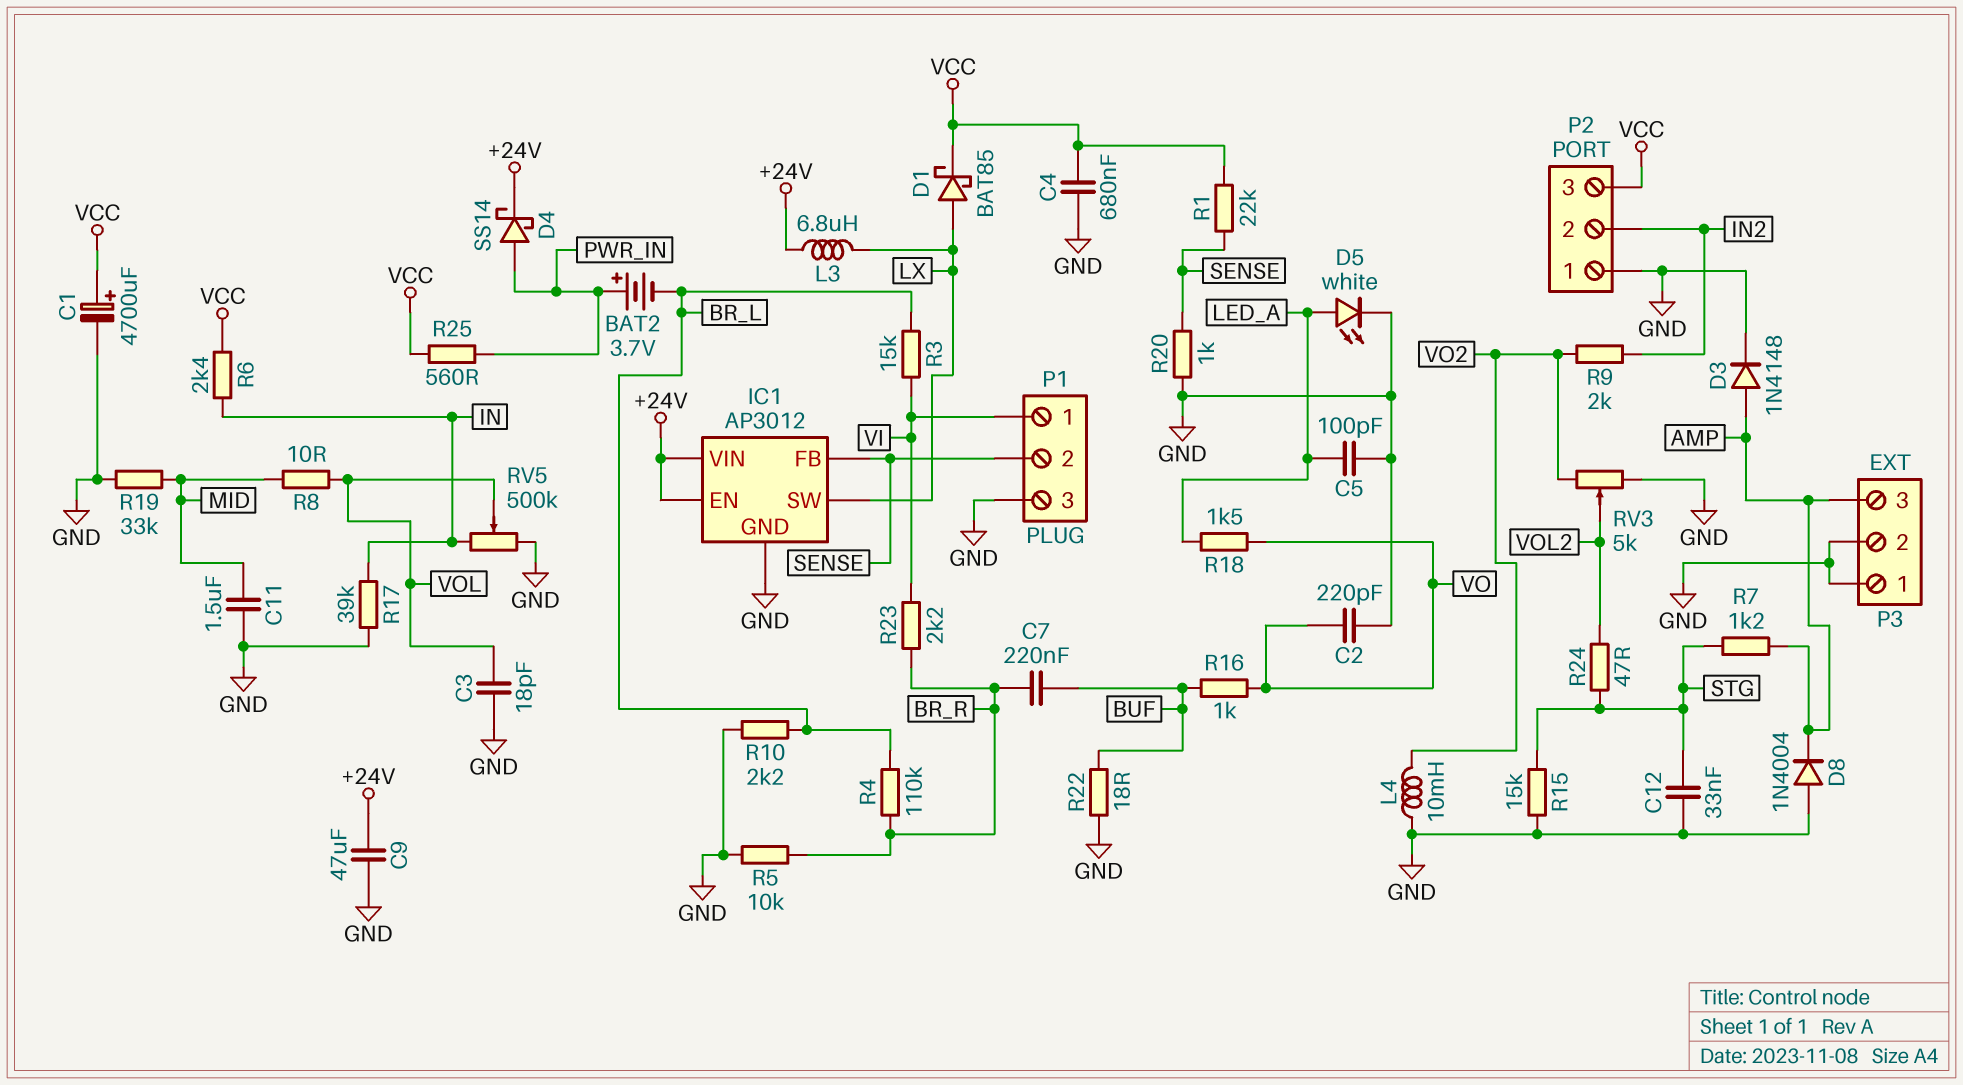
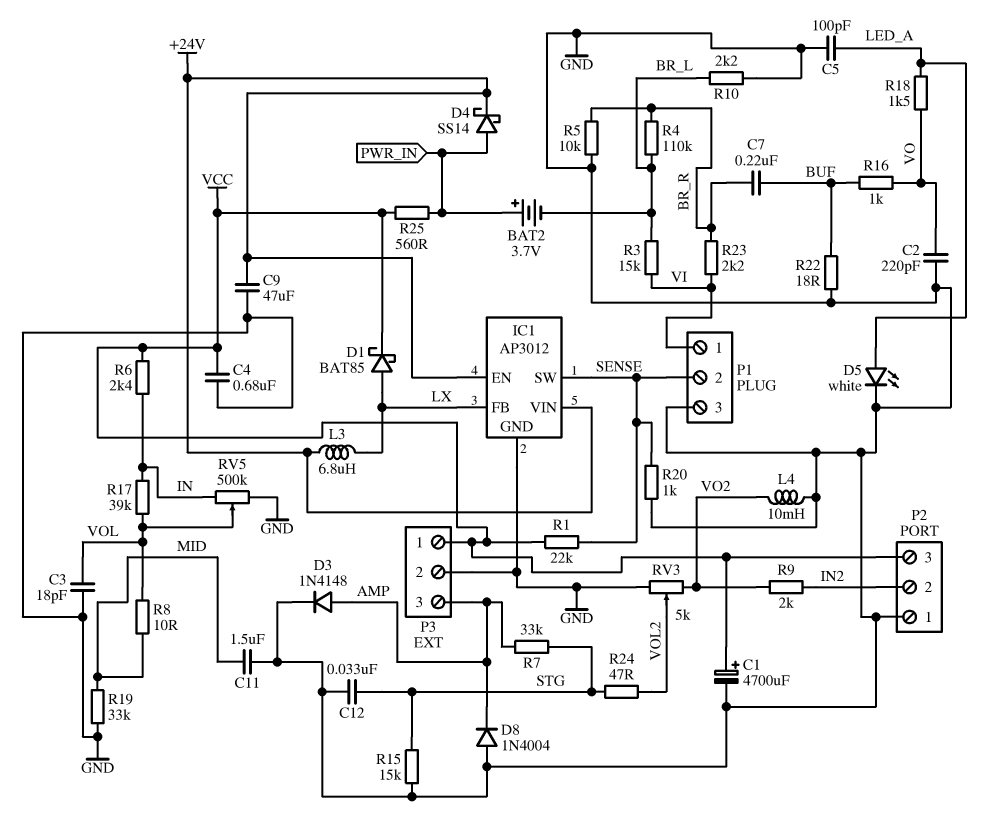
IC1 pin FB: SENSE -> LX
IC1 pin SW: LX -> SENSE
P3 pin 1: GND -> VCC
R7: 1.2k (AMP, STG) -> 33k (AMP, STG)
R17: 39k (GND, IN) -> 39k (IN, VOL)

